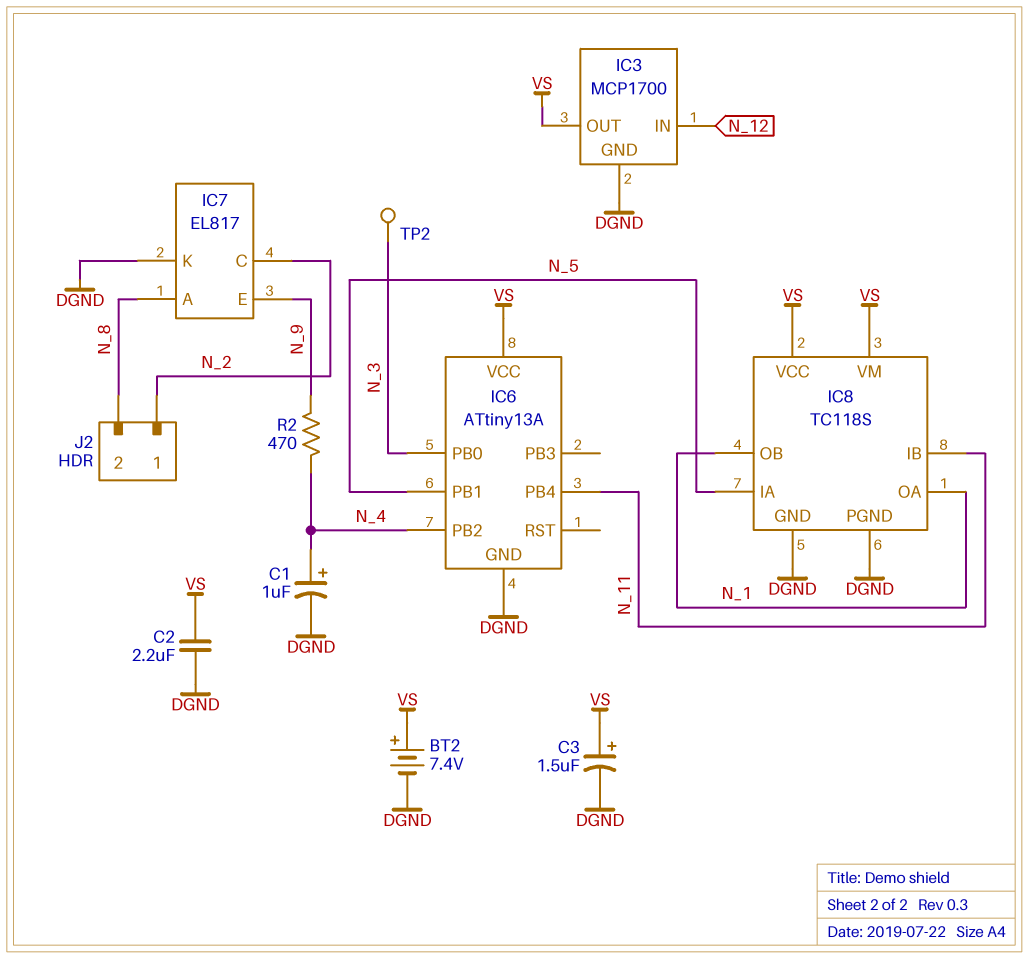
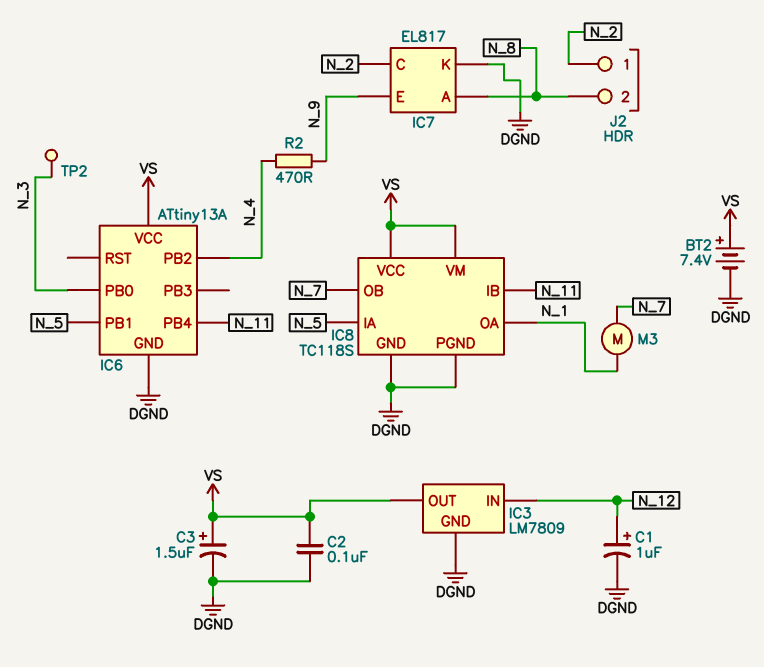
C1: 1uF (plus N_4, minus DGND) -> 1uF (plus N_12, minus DGND)
C2: 2.2uF (DGND, VS) -> 100nF (DGND, VS)
IC3: MCP1700 -> LM7809
IC8 pin OB: N_1 -> N_7
M3: none -> motor (N_1, N_7)

